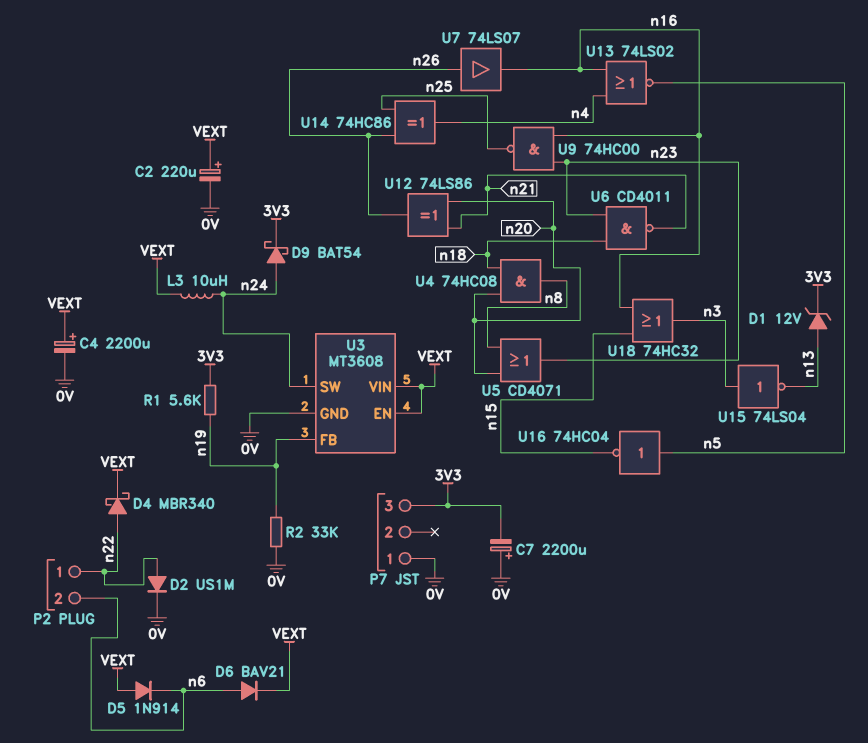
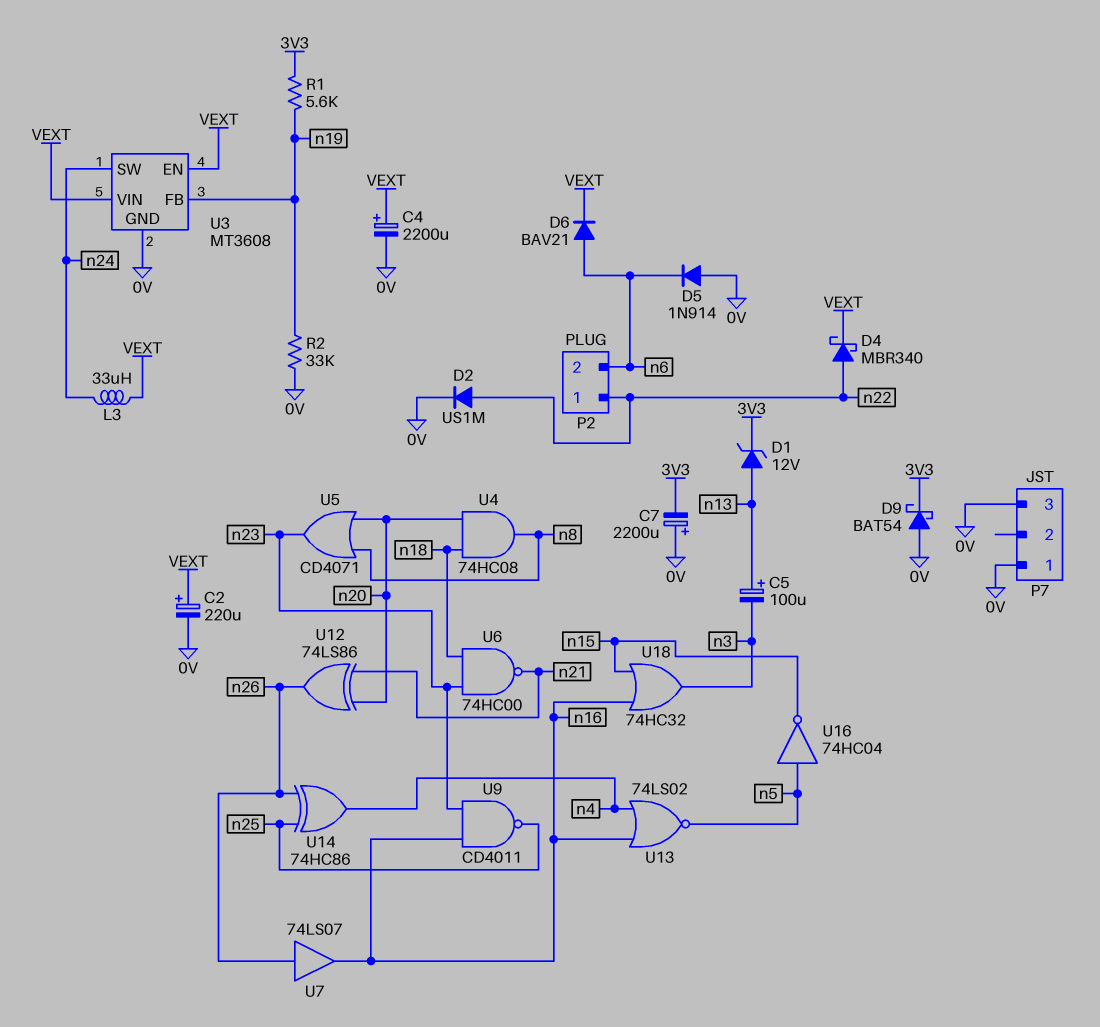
C5: none -> 100uF (plus n13, minus n3)
D5: diode 1N914 (A VEXT, K n6) -> diode 1N914 (A 0V, K n6)
D9: schottky BAT54 (A n24, K 3V3) -> schottky BAT54 (A 0V, K 3V3)
L3: 10uH (VEXT, n24) -> 33uH (VEXT, n24)
P7 pin 3: 3V3 -> 0V
U6: NAND CD4011 (in n18, in n23, out n21) -> NAND 74HC00 (in n18, in n23, out n21)
U9: NAND 74HC00 (in n16, in n23, out n25) -> NAND CD4011 (in n16, in n23, out n25)
U15: NOT 74LS04 (in n3, out n13) -> none

